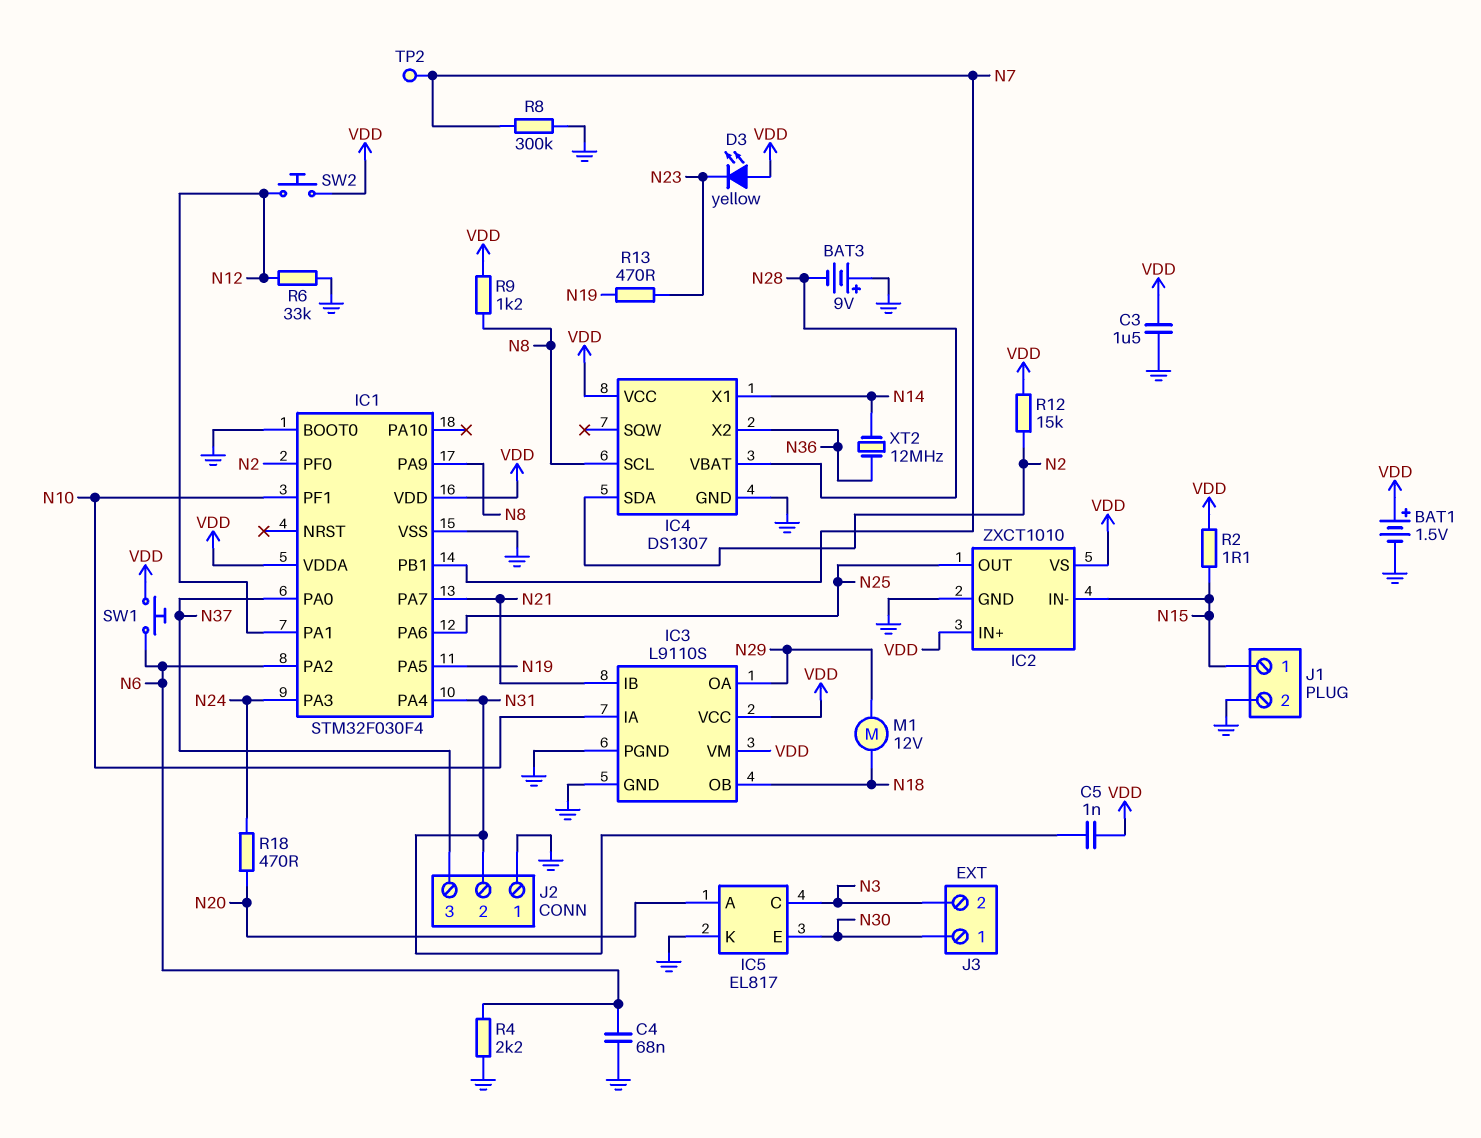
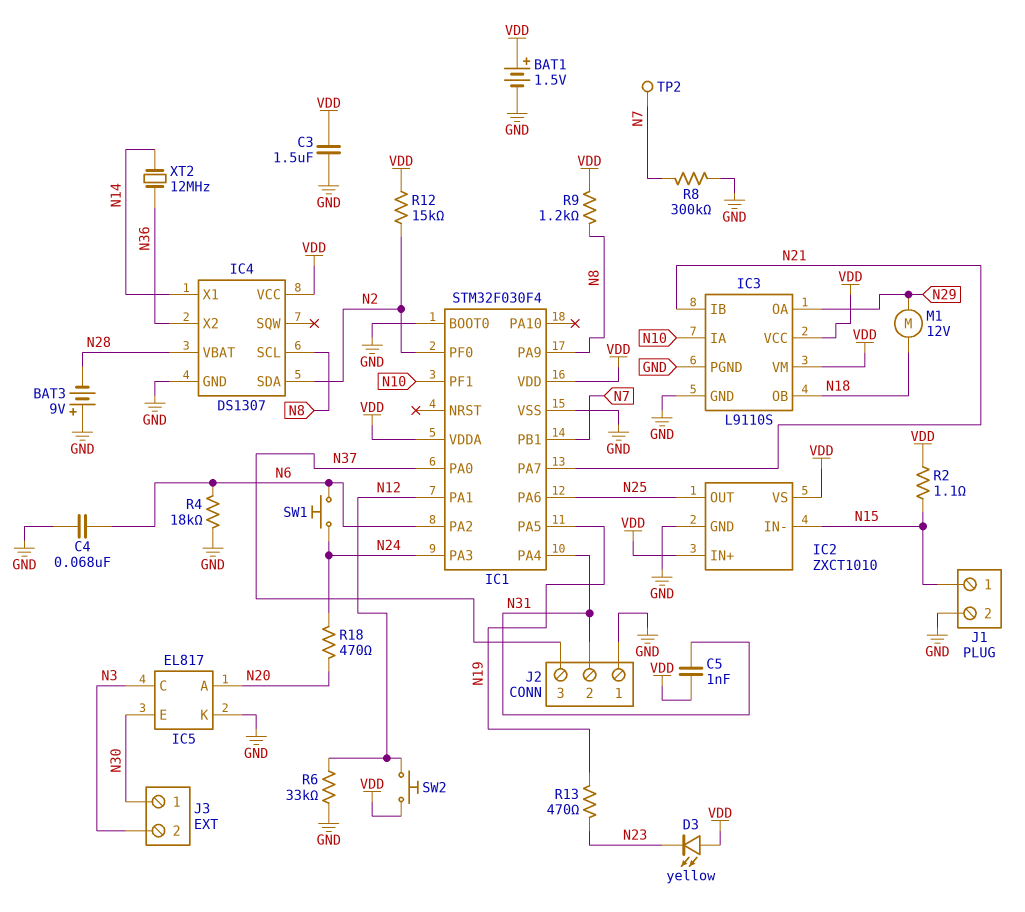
R4: 2.2k (GND, N6) -> 18k (GND, N6)
SW1: button (N6, VDD) -> button (N6, N24)

